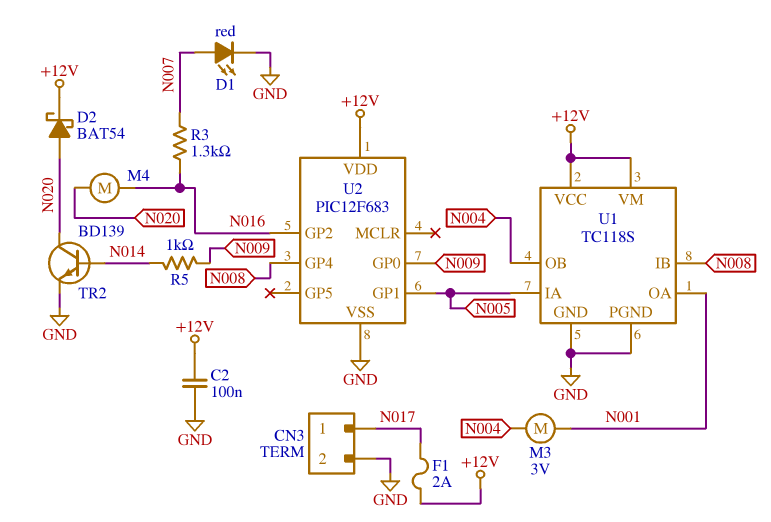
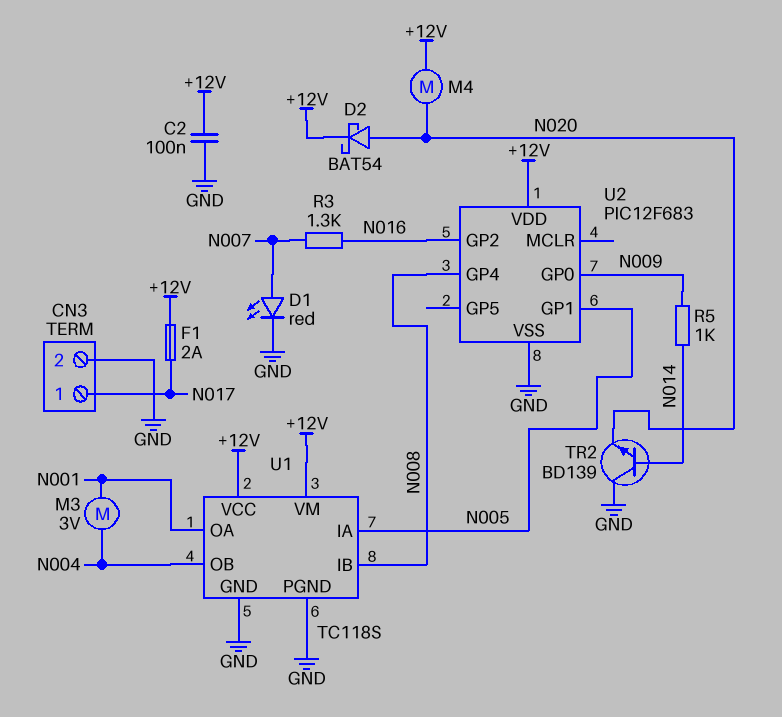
M4: motor (N016, N020) -> motor (+12V, N020)
TR2: NPN BD139 (B N014, C N020, E GND) -> NPN BD139 (B N014, C GND, E N020)

